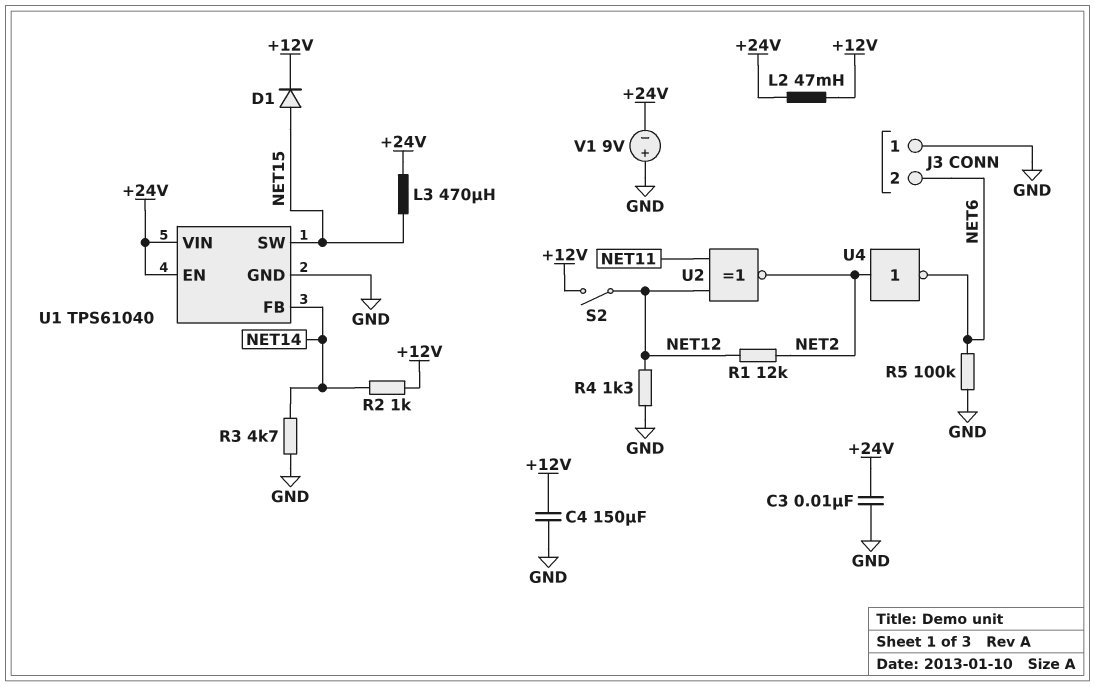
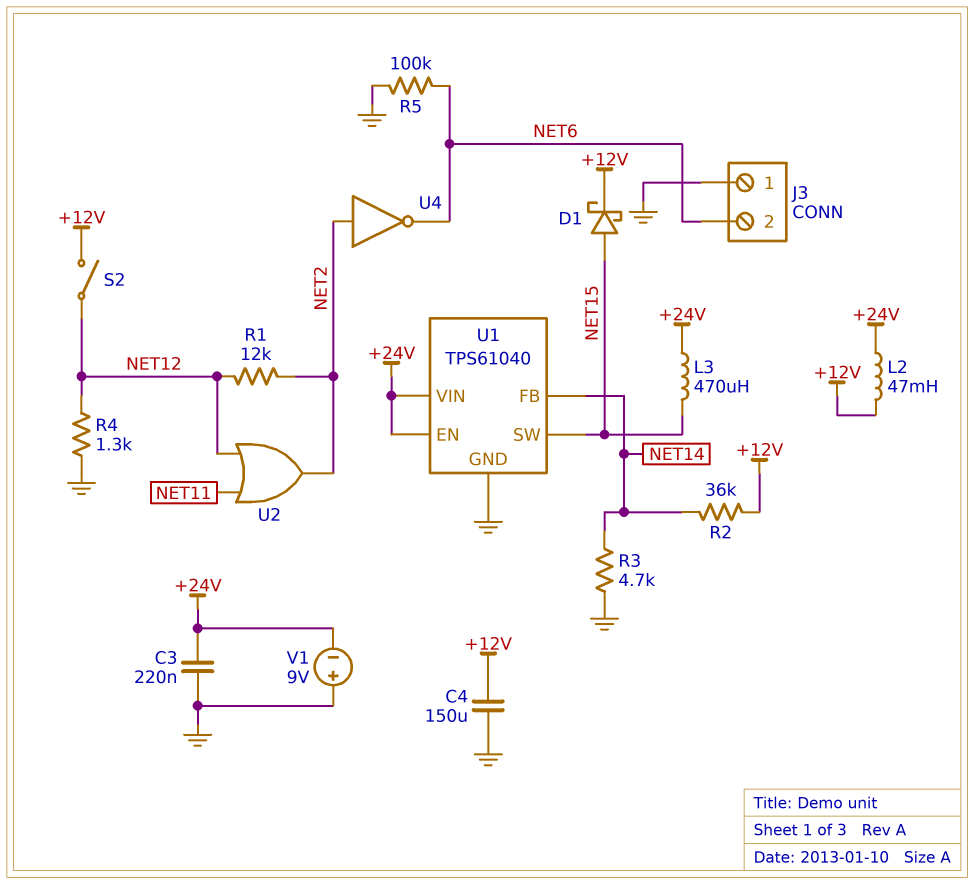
C3: 10nF (+24V, GND) -> 220nF (+24V, GND)
D1: diode (A NET15, K +12V) -> schottky (A NET15, K +12V)
R2: 1k (+12V, NET14) -> 36k (+12V, NET14)
U2: XNOR (in NET11, in NET12, out NET2) -> OR (in NET11, in NET12, out NET2)

